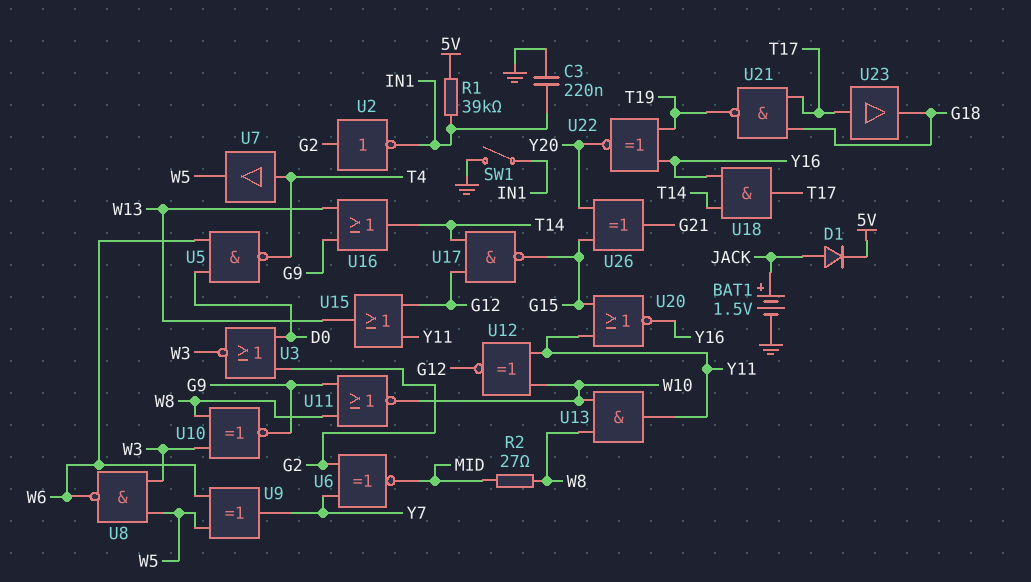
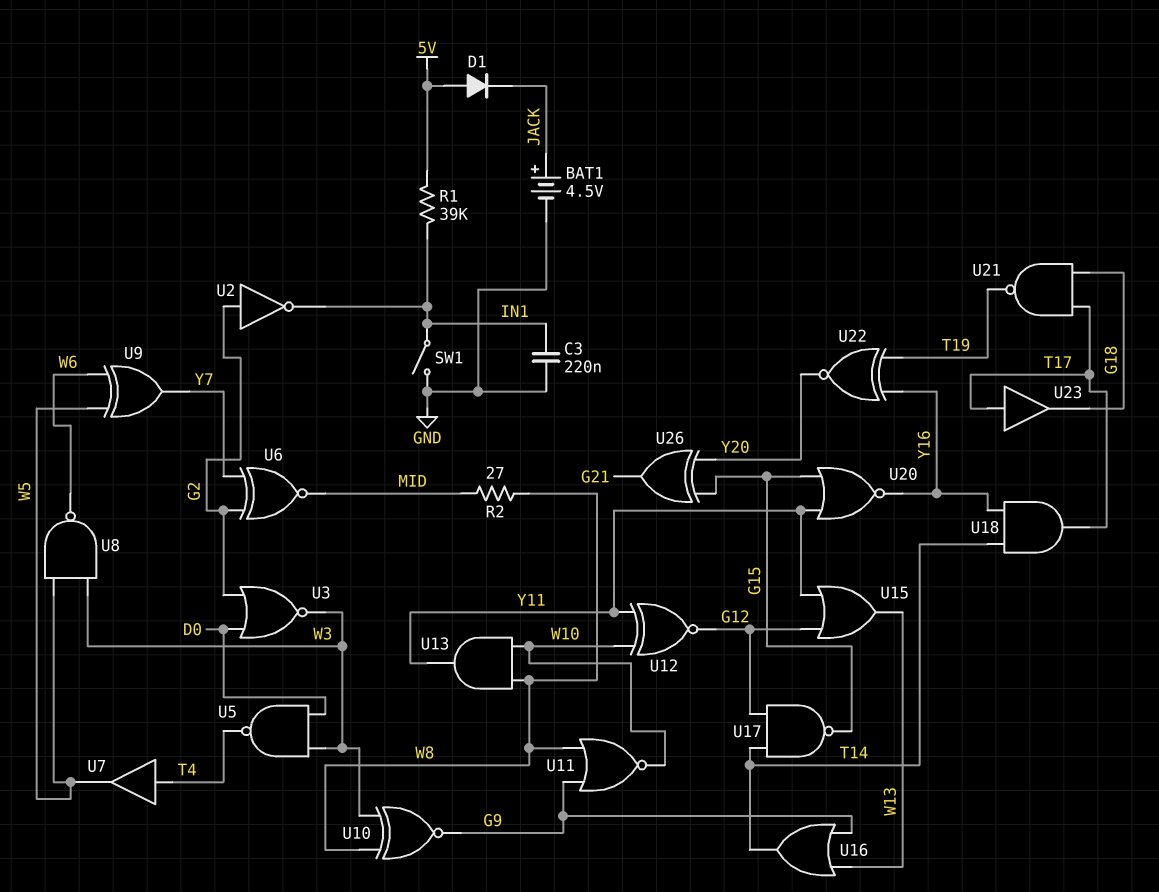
BAT1: 1.5V (plus JACK, minus GND) -> 4.5V (plus JACK, minus GND)
D1: diode (A JACK, K 5V) -> diode (A 5V, K JACK)
U5: NAND (in D0, in W6, out T4) -> NAND (in D0, in W3, out T4)

